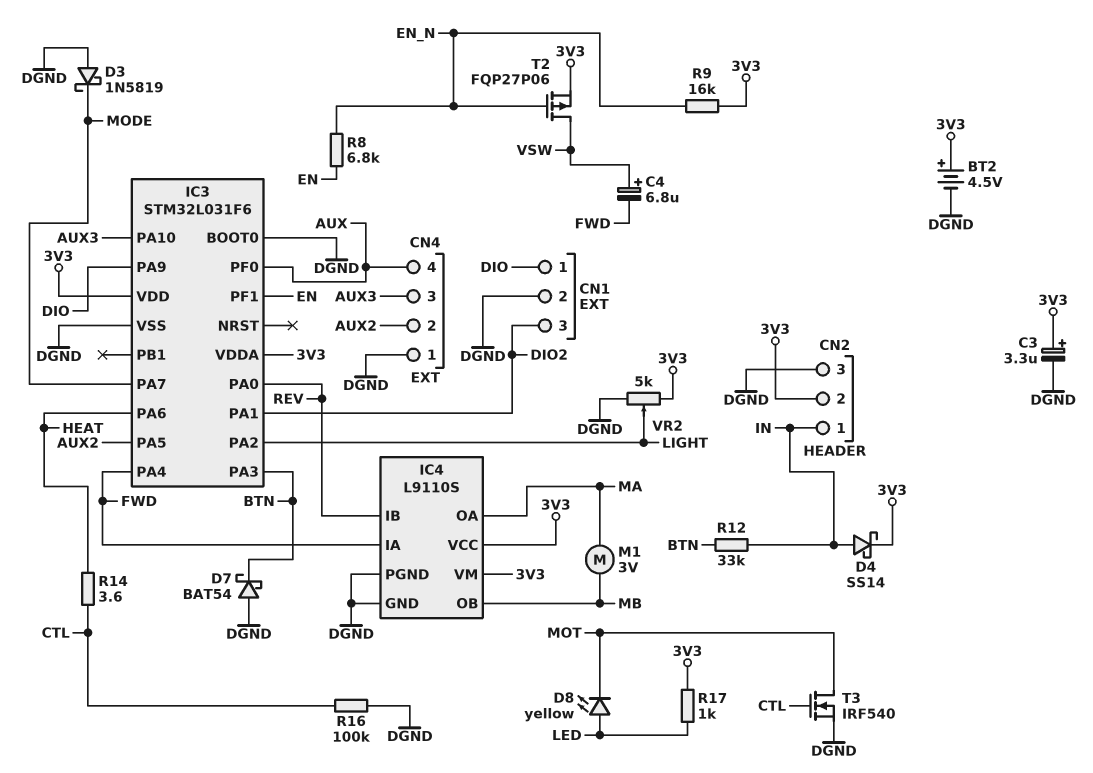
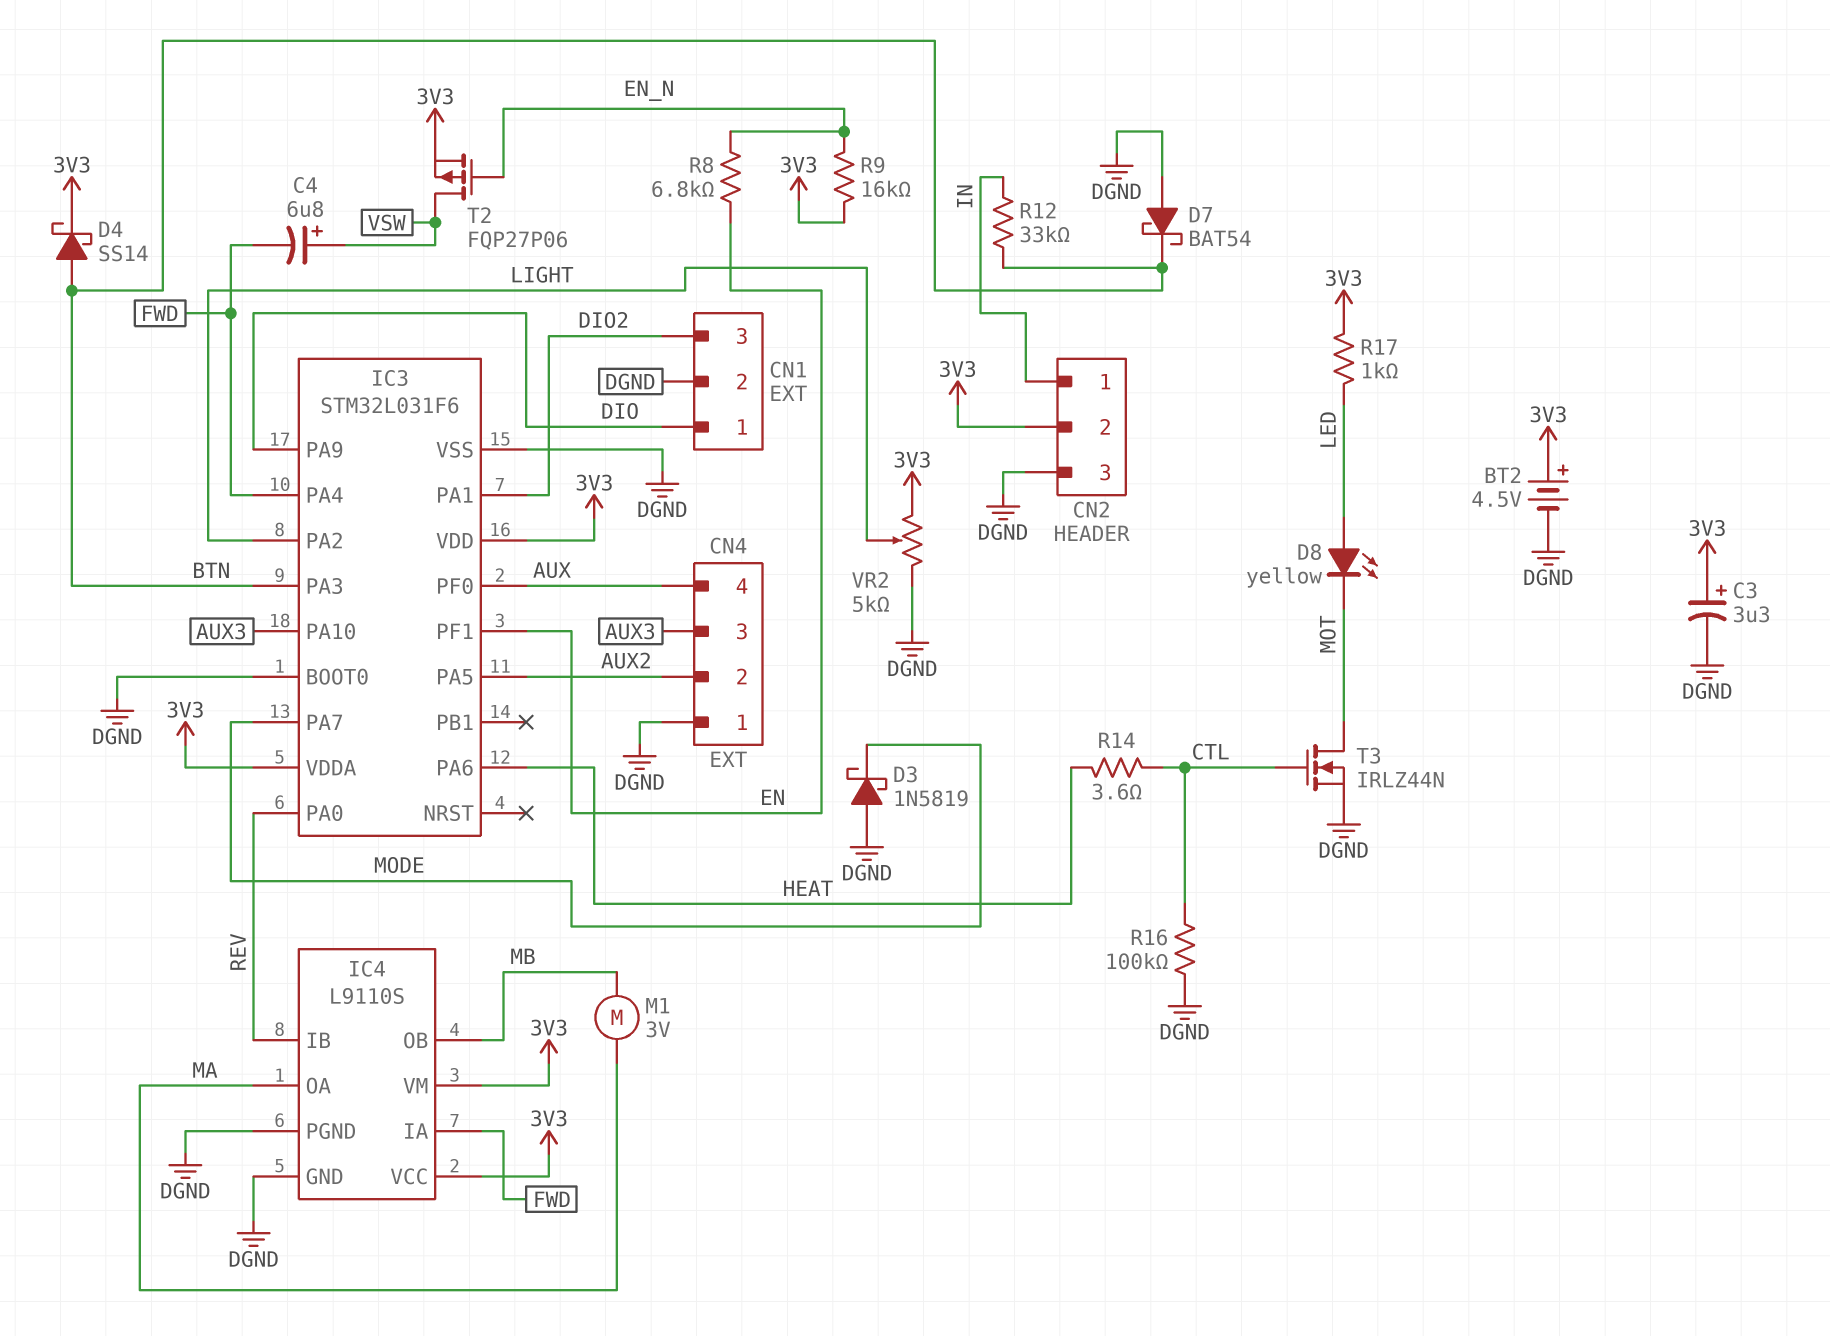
D4: schottky SS14 (A IN, K 3V3) -> schottky SS14 (A BTN, K 3V3)
T3: NMOS IRF540 (G CTL, D MOT, S DGND) -> NMOS IRLZ44N (G CTL, D MOT, S DGND)

